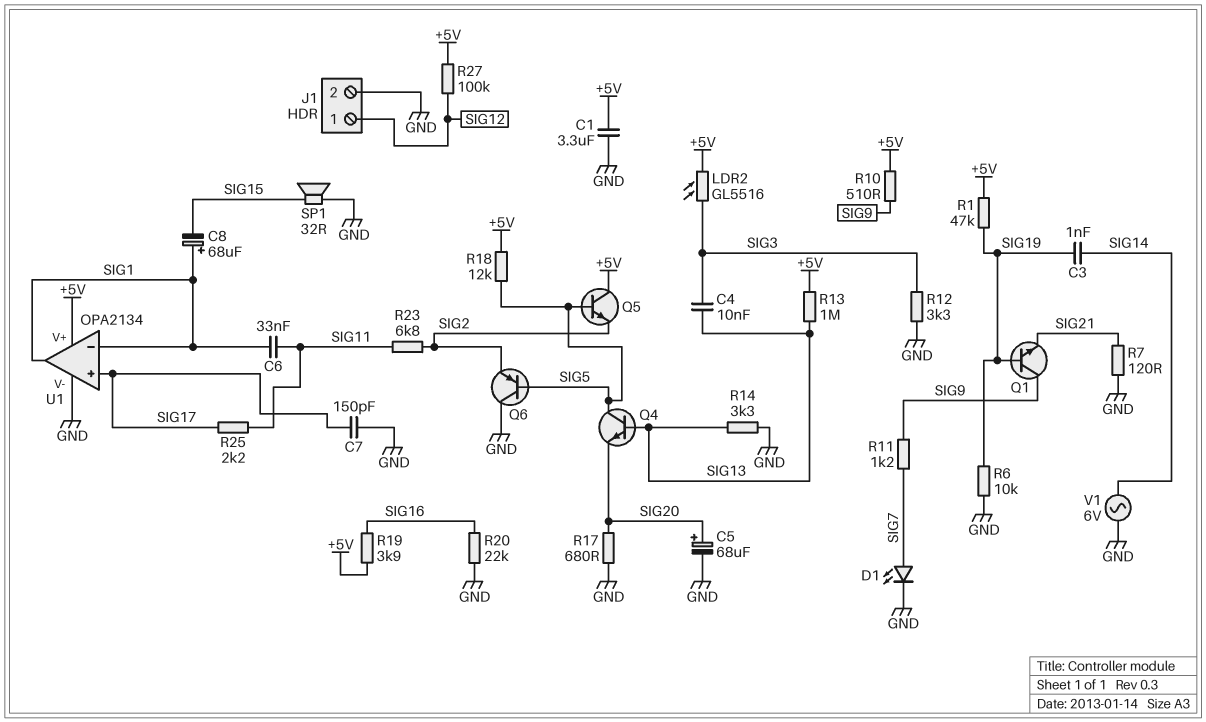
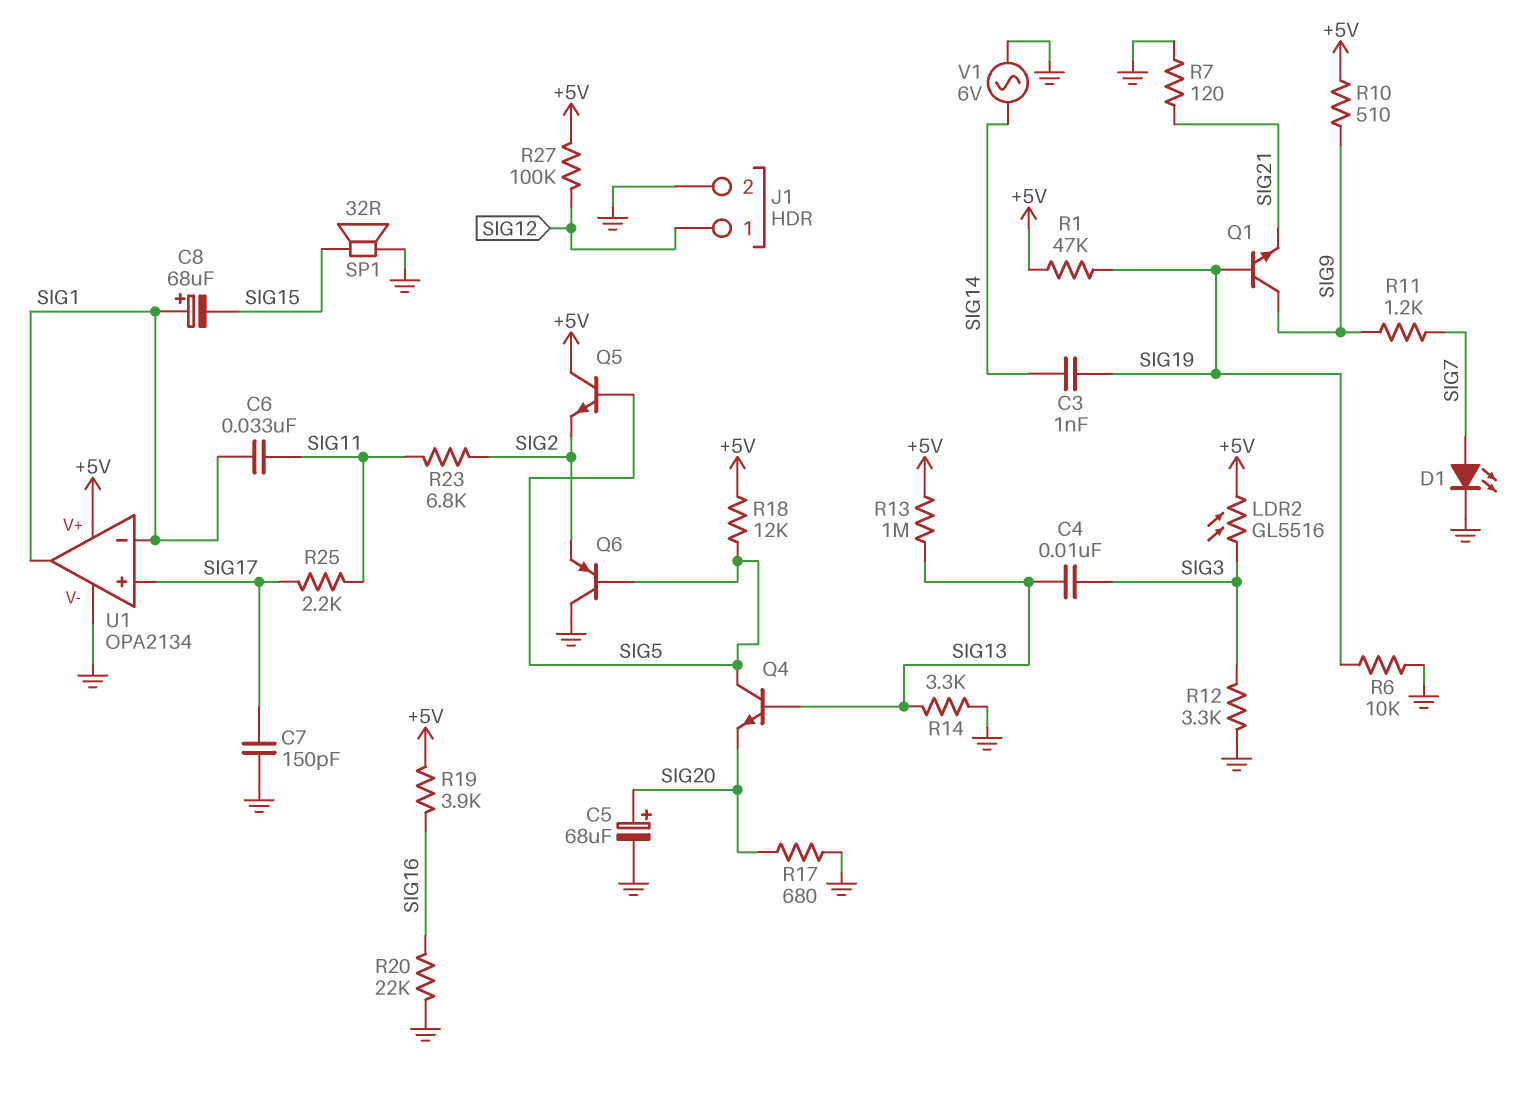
C1: 3.3uF (+5V, GND) -> none

